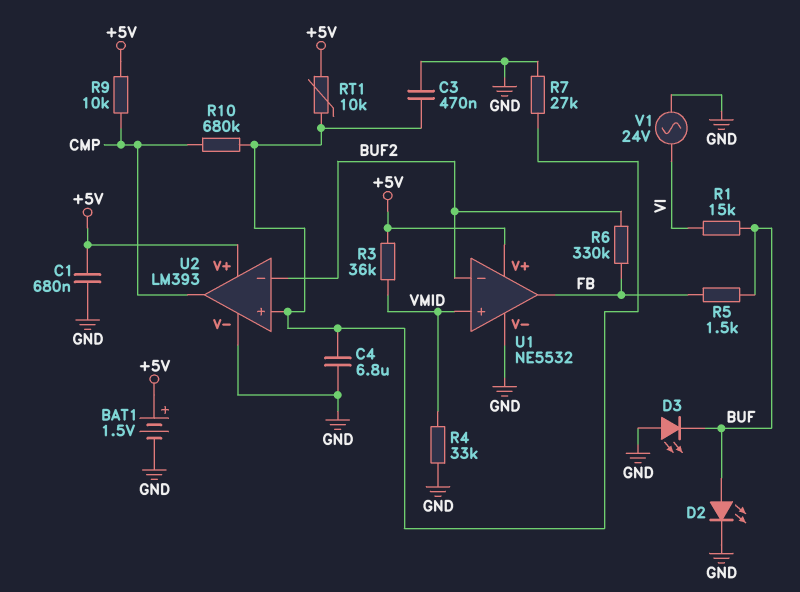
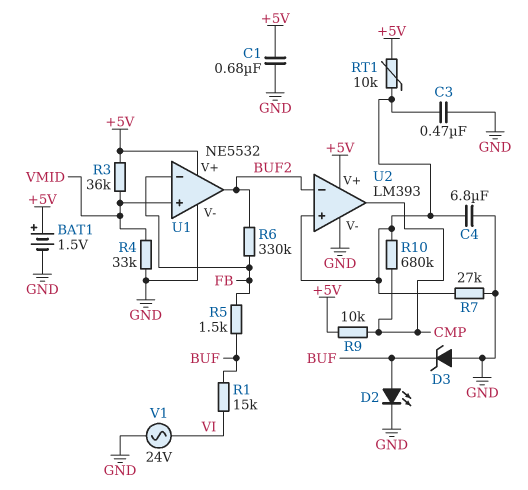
D3: LED (A GND, K BUF) -> zener (A GND, K BUF)
U1 pin in-: BUF2 -> FB
U1 pin out: FB -> BUF2

